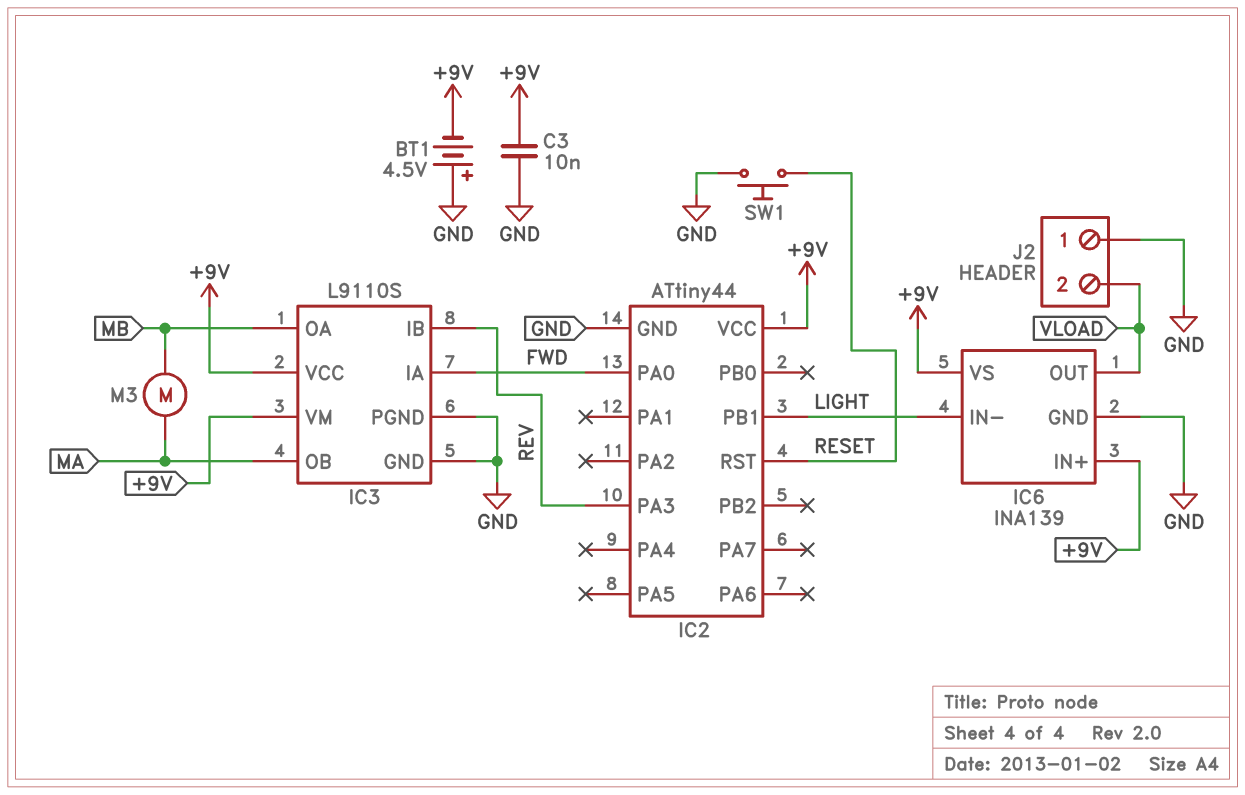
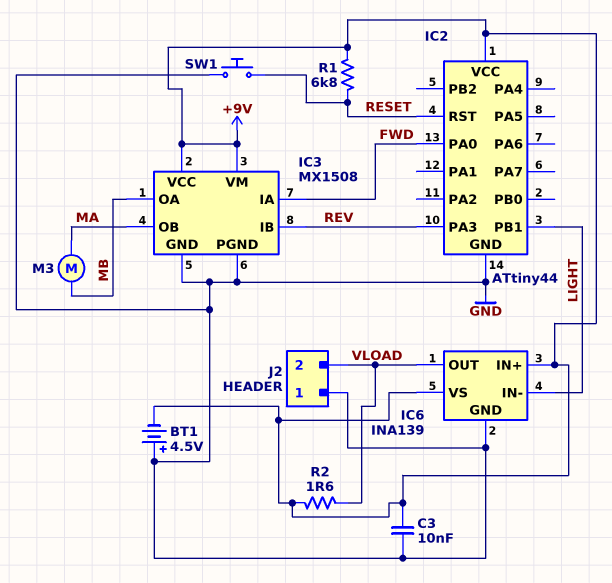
IC3: L9110S -> MX1508
R1: none -> 6.8k (+9V, RESET)
R2: none -> 1.6 (+9V, VLOAD)

